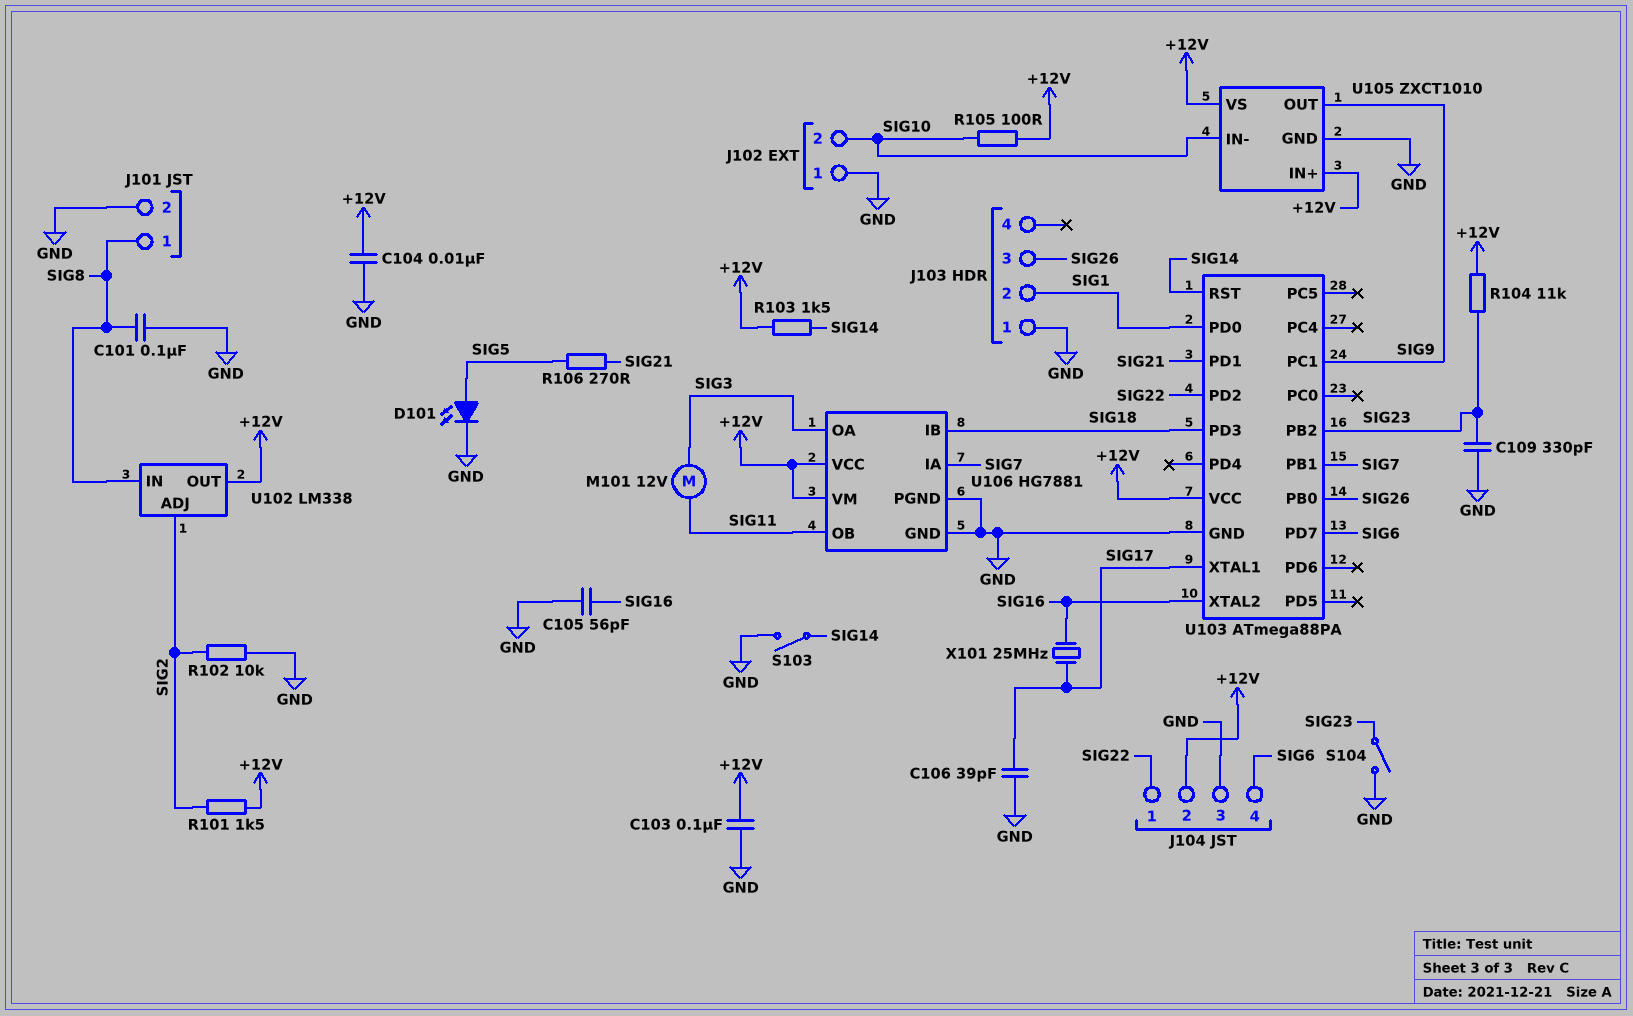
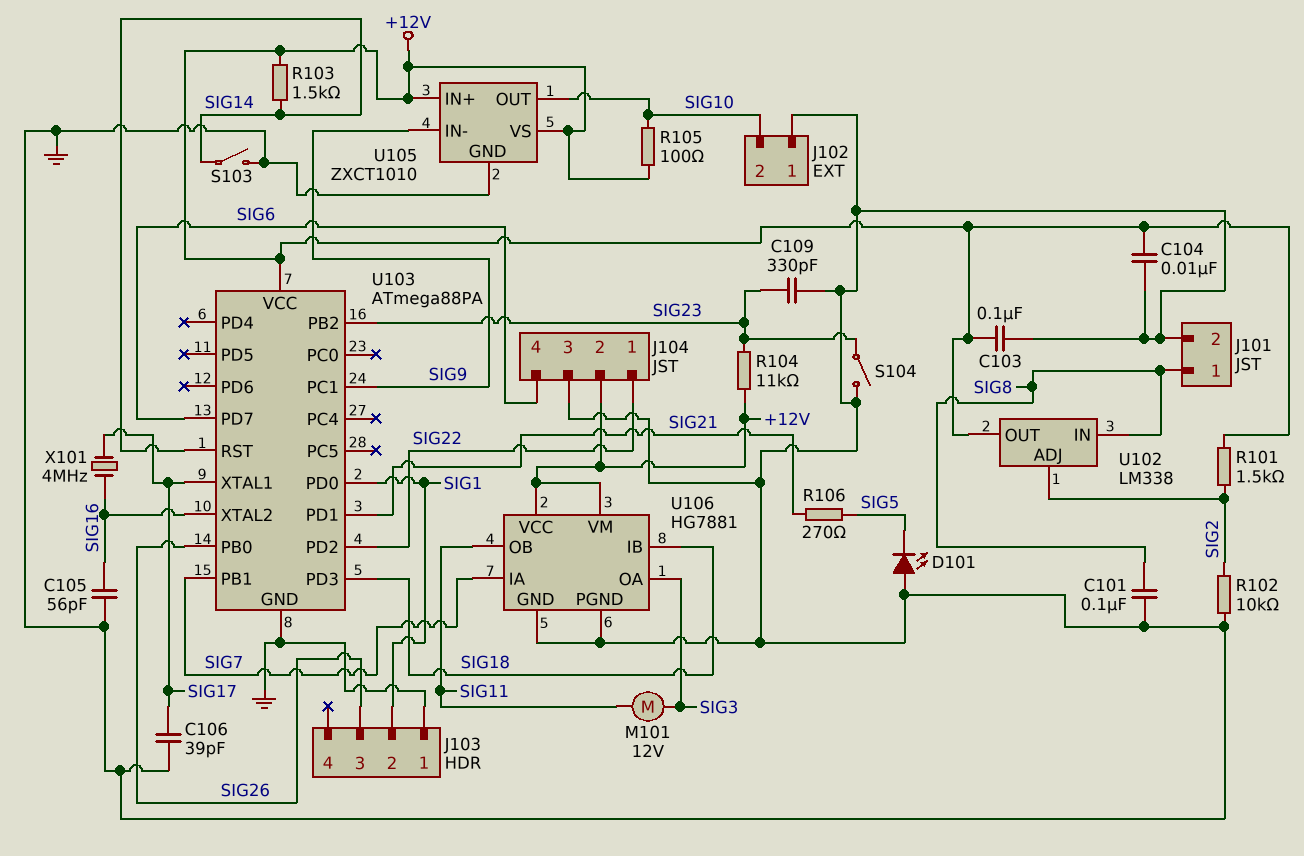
D101: LED (A SIG5, K GND) -> LED (A GND, K SIG5)
U105 pin IN-: SIG10 -> SIG9
U105 pin OUT: SIG9 -> SIG10
X101: 25MHz (SIG16, SIG17) -> 4MHz (SIG16, SIG17)

